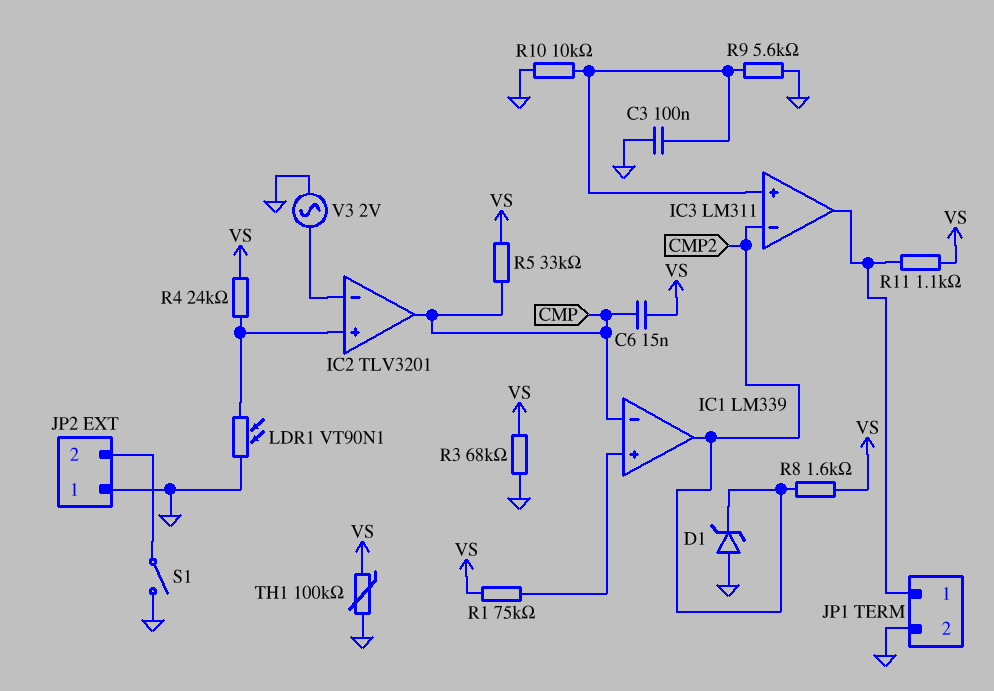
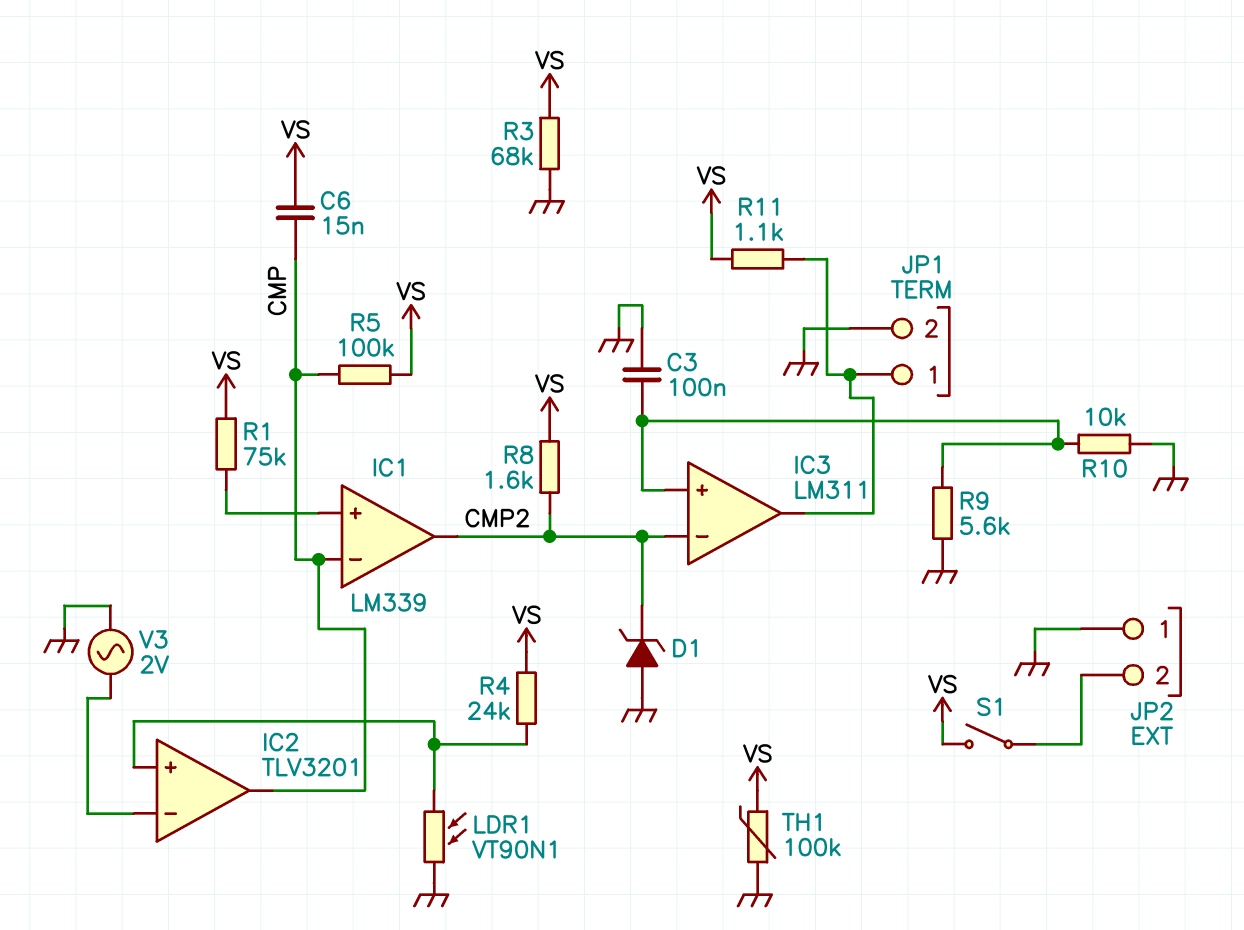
R5: 33k (CMP, VS) -> 100k (CMP, VS)
S1: switch (GND, JP2/2) -> switch (JP2/2, VS)

